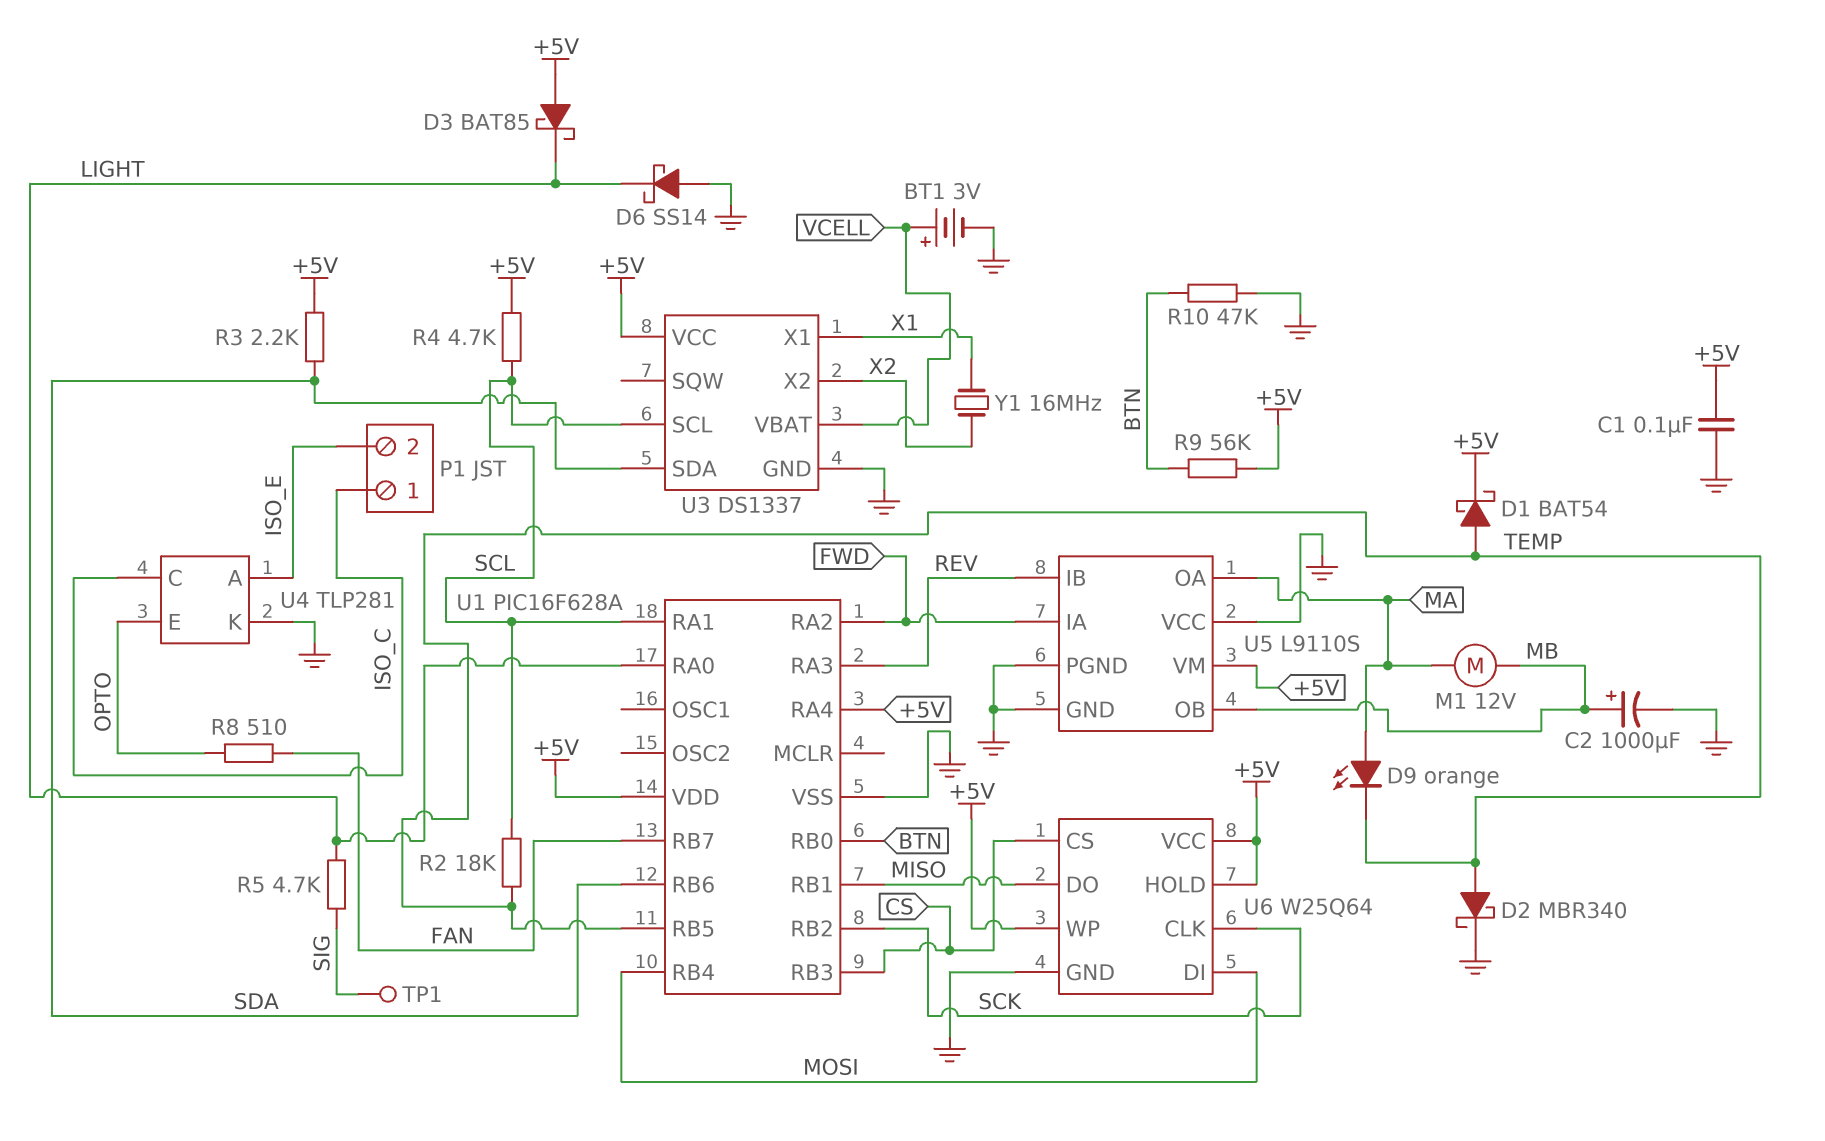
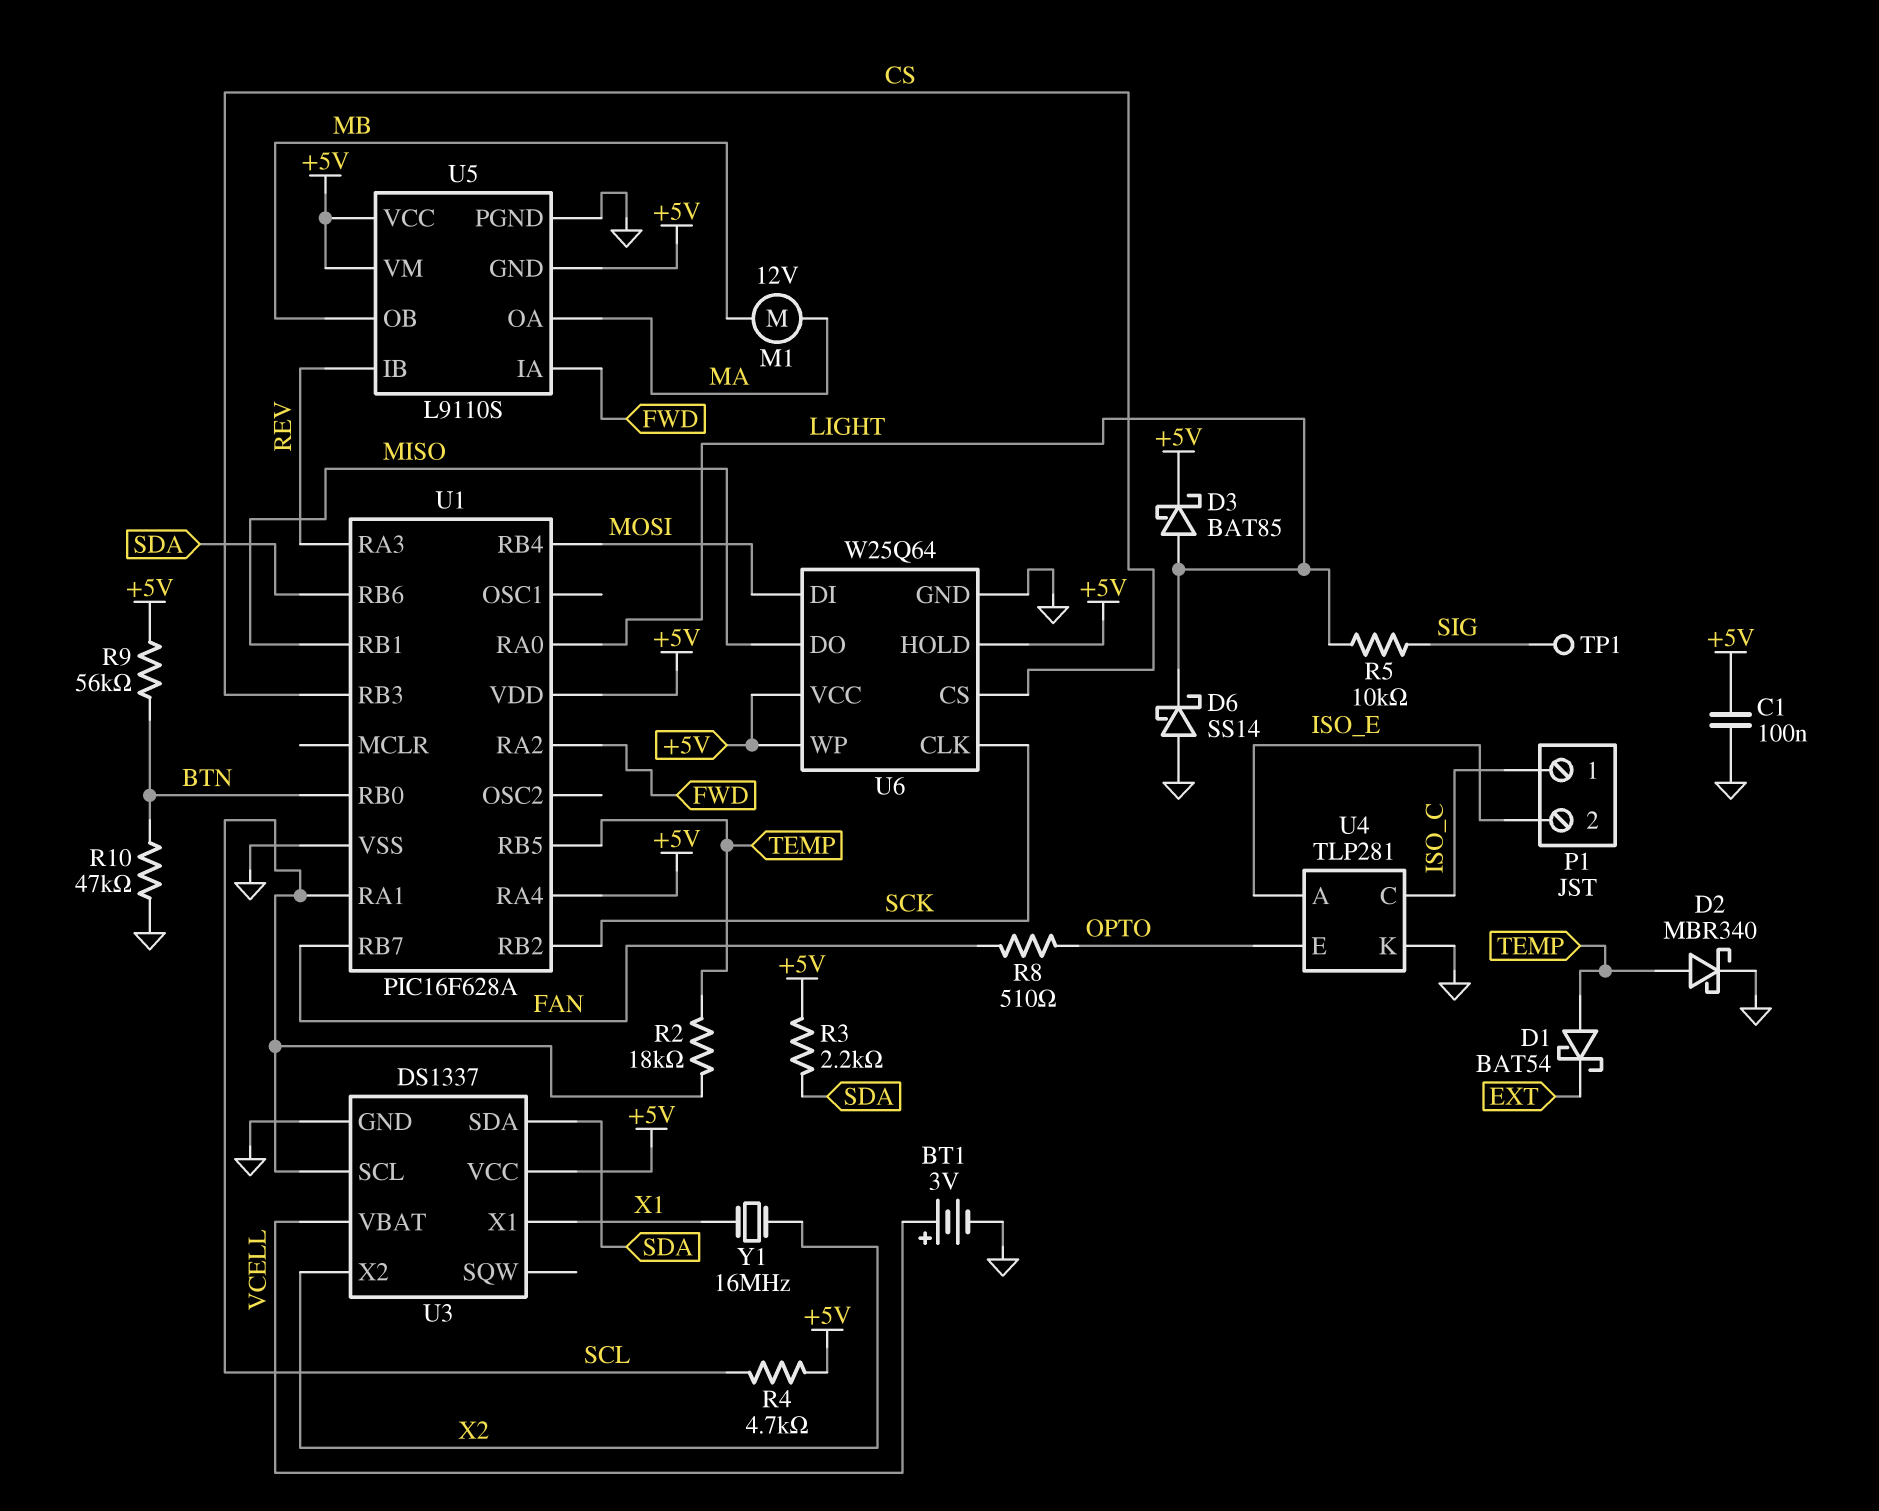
C2: 1000uF (plus MB, minus GND) -> none
D1: schottky BAT54 (A TEMP, K +5V) -> schottky BAT54 (A TEMP, K EXT)
D3: schottky BAT85 (A +5V, K LIGHT) -> schottky BAT85 (A LIGHT, K +5V)
D9: LED orange (A MA, K TEMP) -> none
R5: 4.7k (LIGHT, SIG) -> 10k (LIGHT, SIG)
U5 pin GND: GND -> +5V
U5 pin VCC: GND -> +5V

